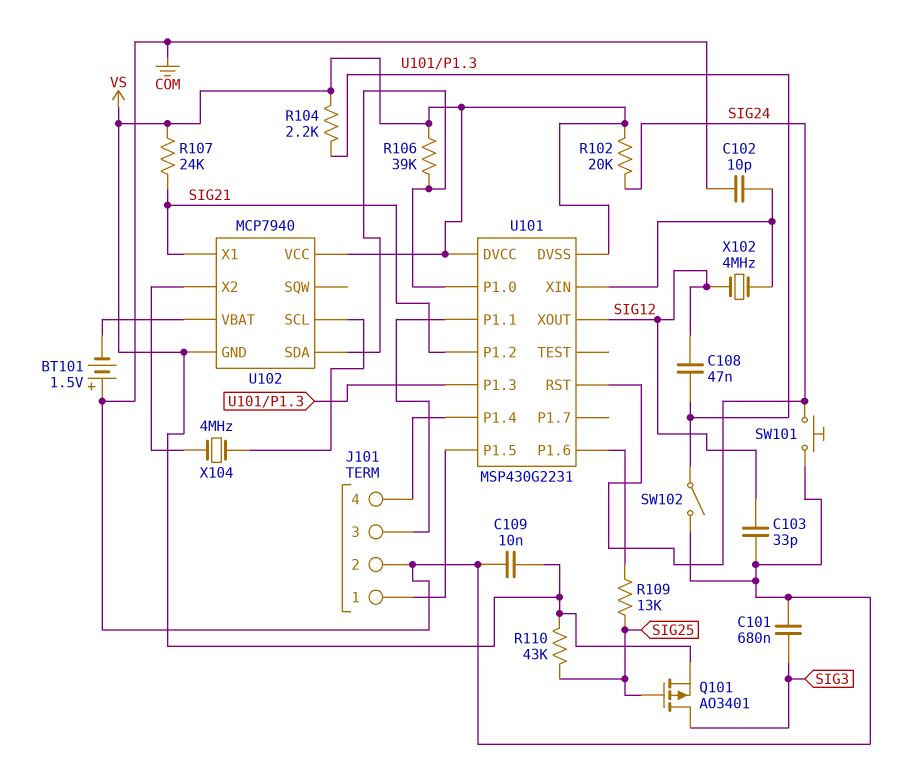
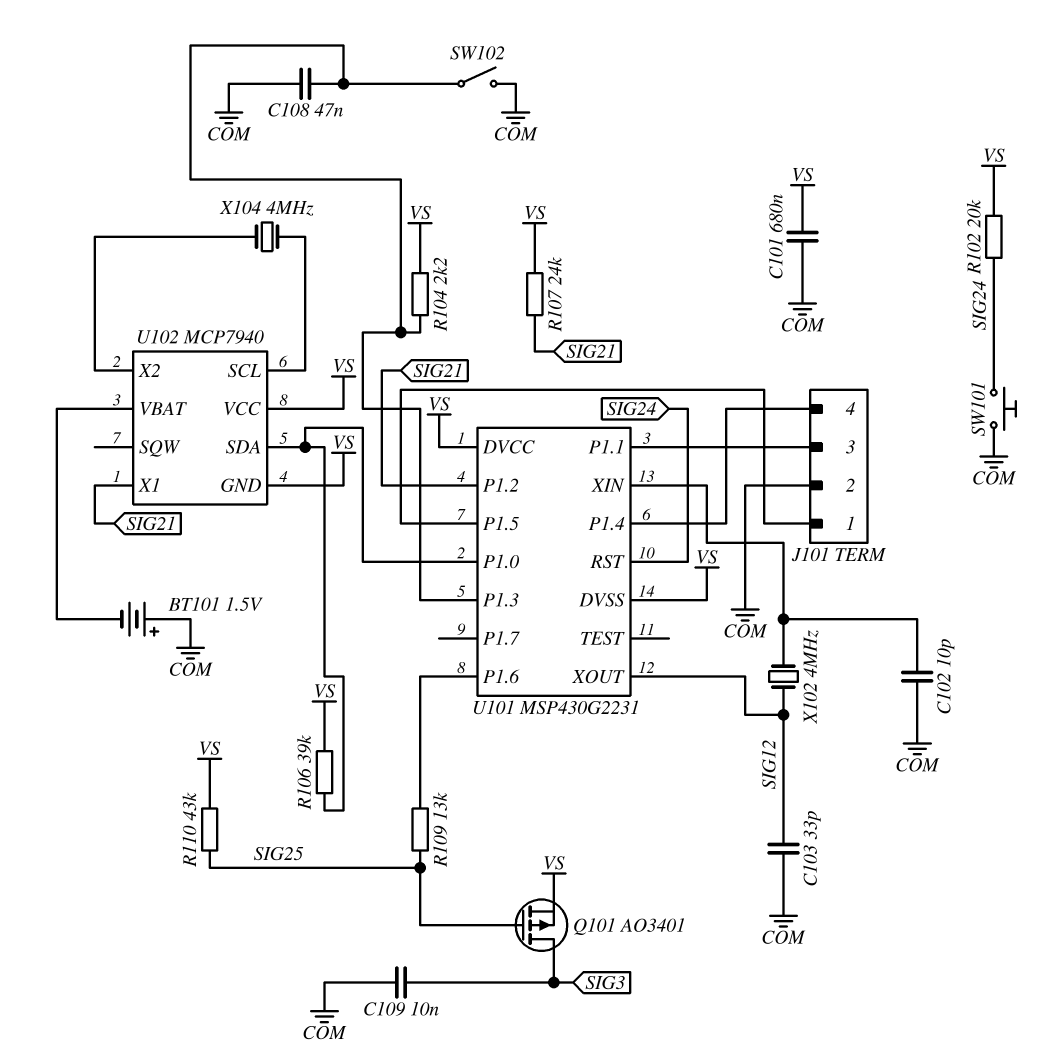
C101: 680nF (COM, SIG3) -> 680nF (COM, VS)
C108: 47nF (SIG12, U101/P1.3) -> 47nF (COM, U101/P1.3)
C109: 10nF (COM, VS) -> 10nF (COM, SIG3)

